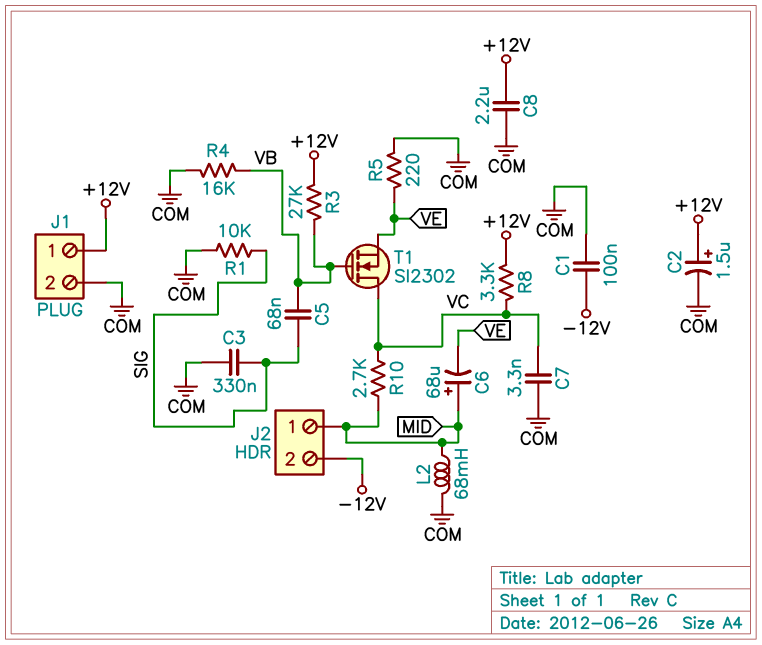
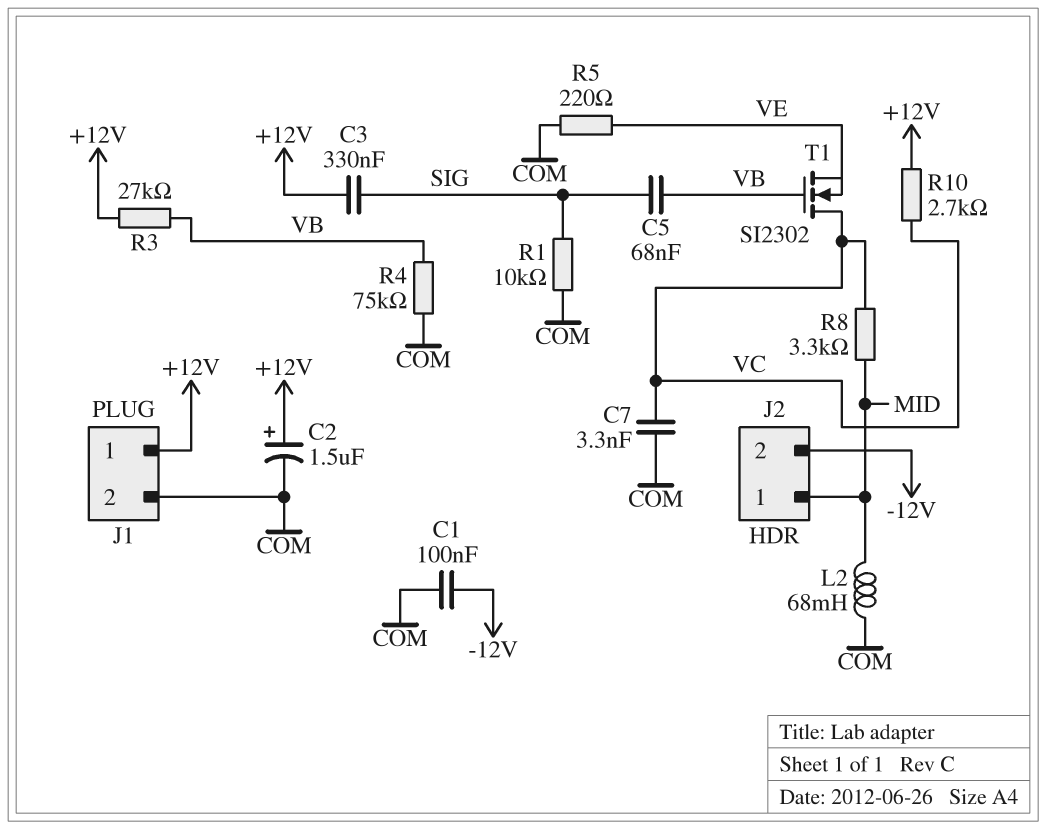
C3: 330nF (COM, SIG) -> 330nF (+12V, SIG)
C6: 68uF (plus MID, minus VE) -> none
C8: 2.2uF (+12V, COM) -> none
R4: 16k (COM, VB) -> 75k (COM, VB)
R8: 3.3k (+12V, VC) -> 3.3k (MID, VC)
R10: 2.7k (MID, VC) -> 2.7k (+12V, VC)

